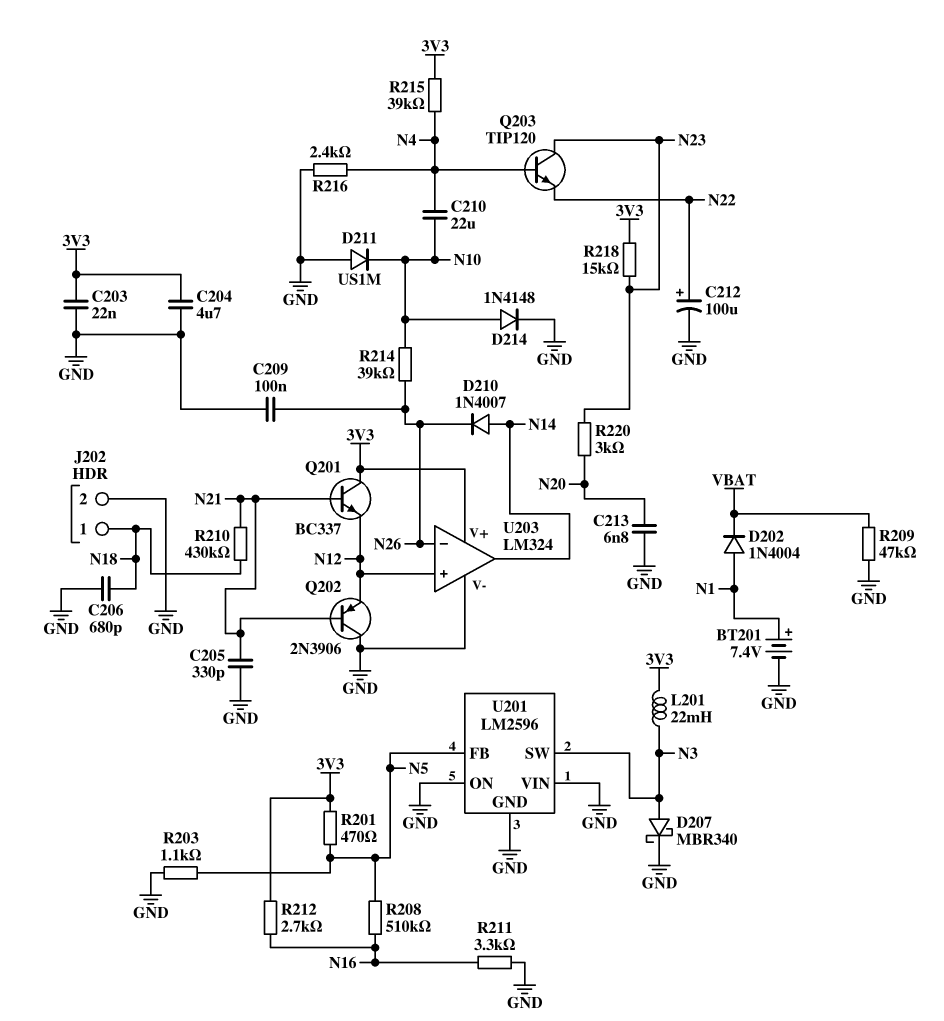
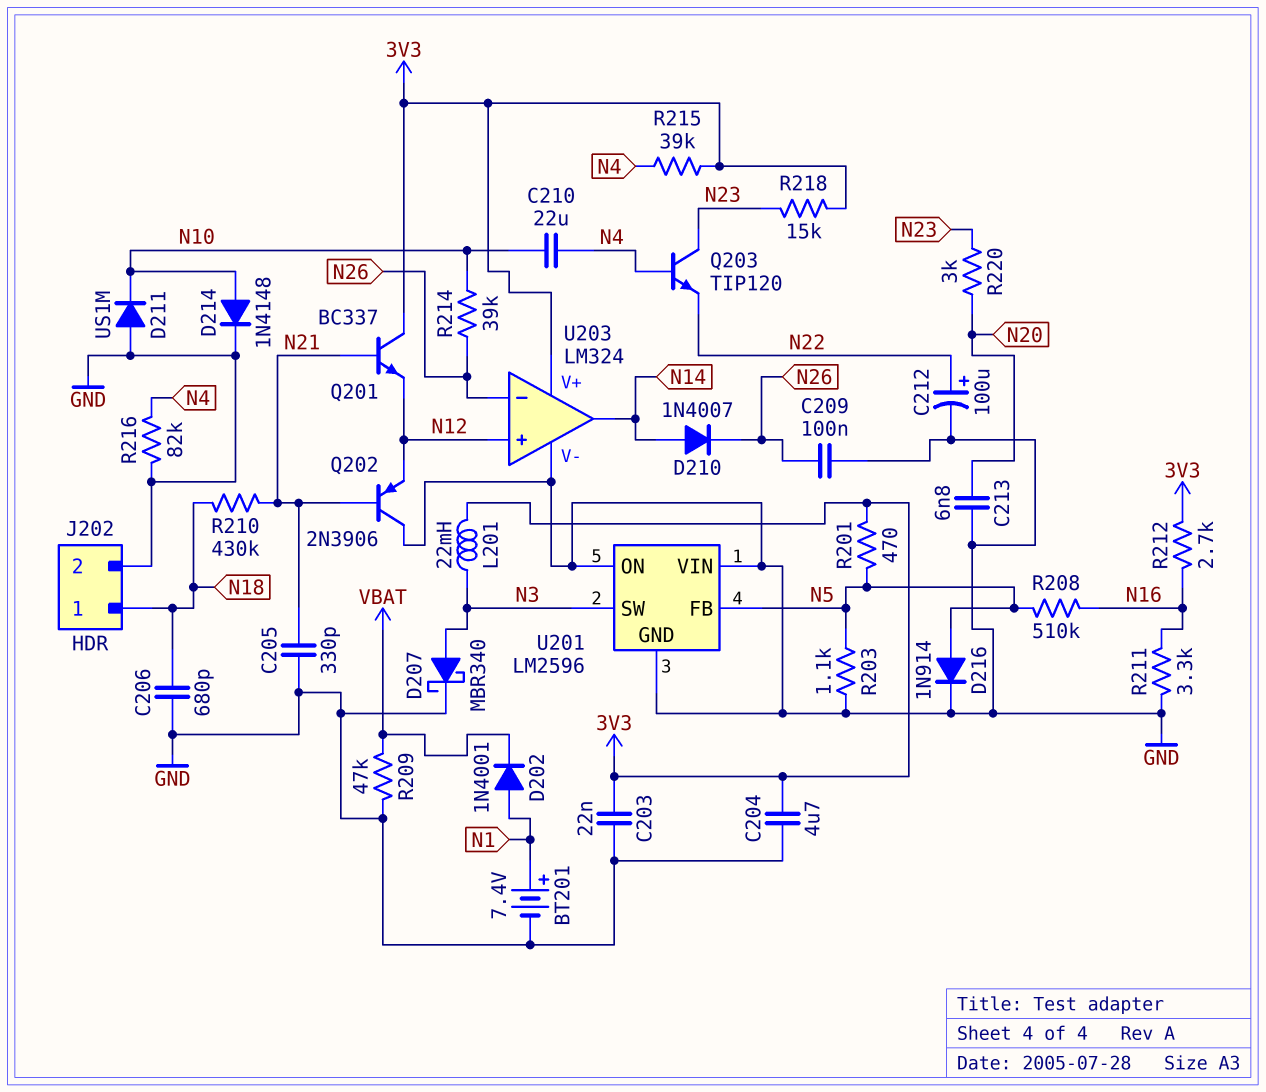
D202: diode 1N4004 (A N1, K VBAT) -> diode 1N4001 (A N1, K VBAT)
D216: none -> diode 1N914 (A N5, K GND)
R216: 2.4k (GND, N4) -> 82k (GND, N4)

